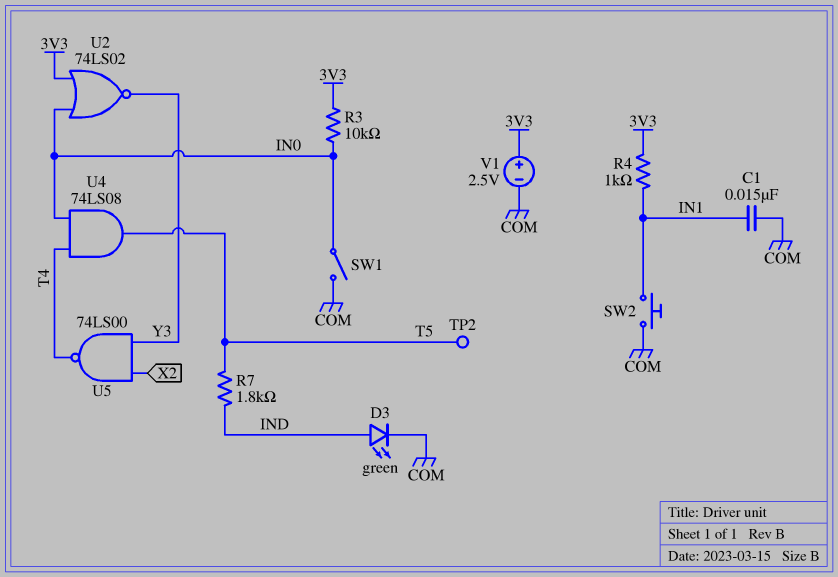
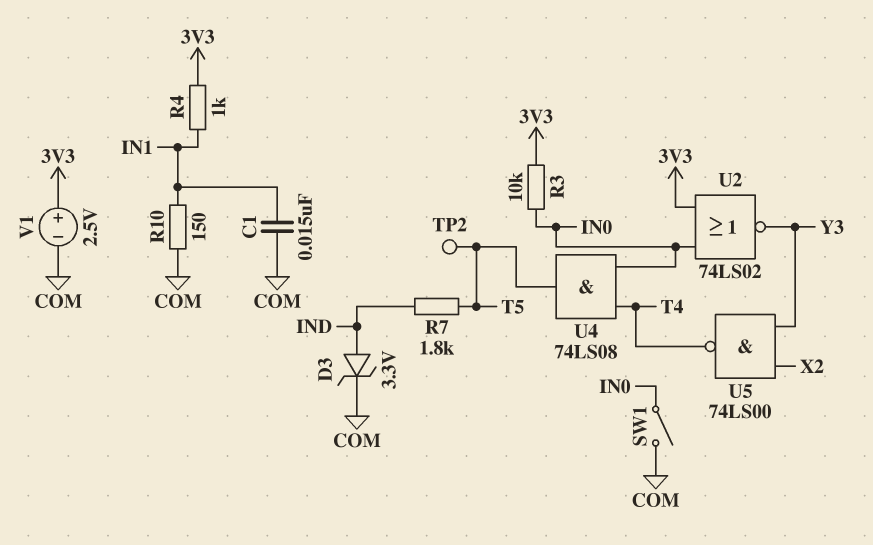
D3: LED green (A IND, K COM) -> zener 3.3V (A IND, K COM)
R10: none -> 150 (COM, IN1)
SW2: button (COM, IN1) -> none

